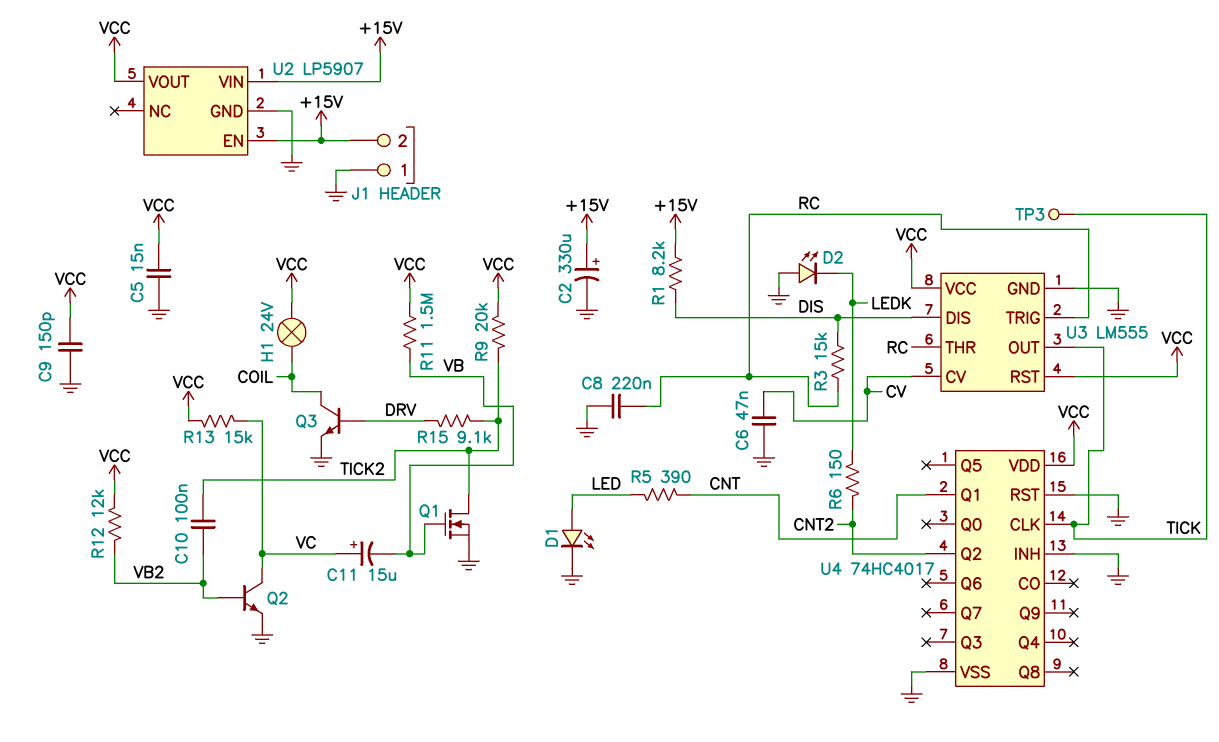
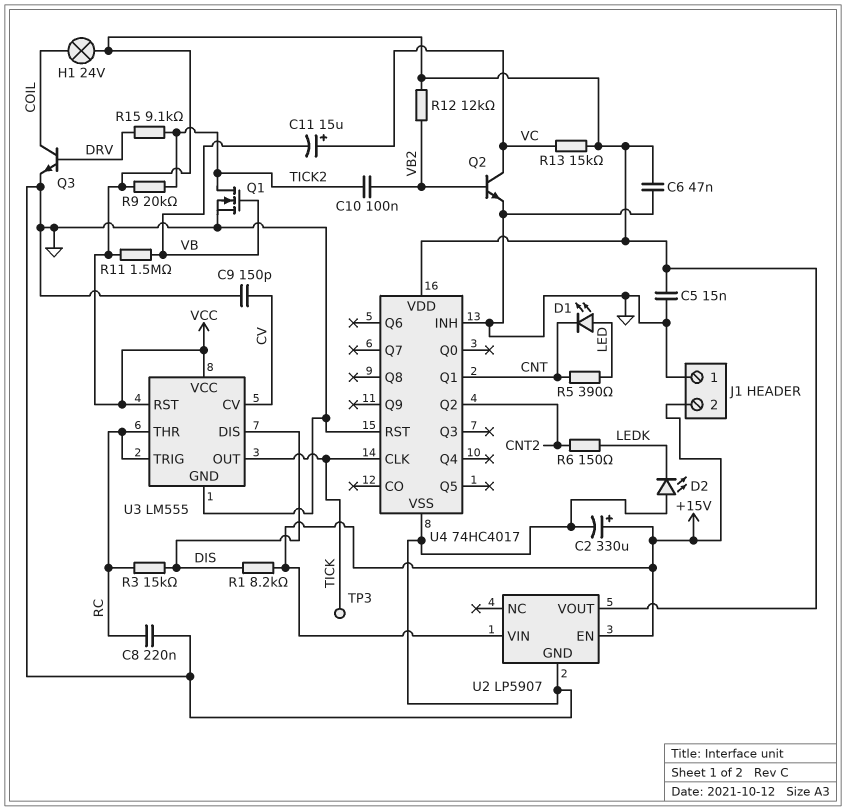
C6: 47nF (CV, GND) -> 47nF (GND, VCC)
C9: 150pF (GND, VCC) -> 150pF (CV, GND)
D1: LED (A LED, K GND) -> LED (A LED, K CNT)

